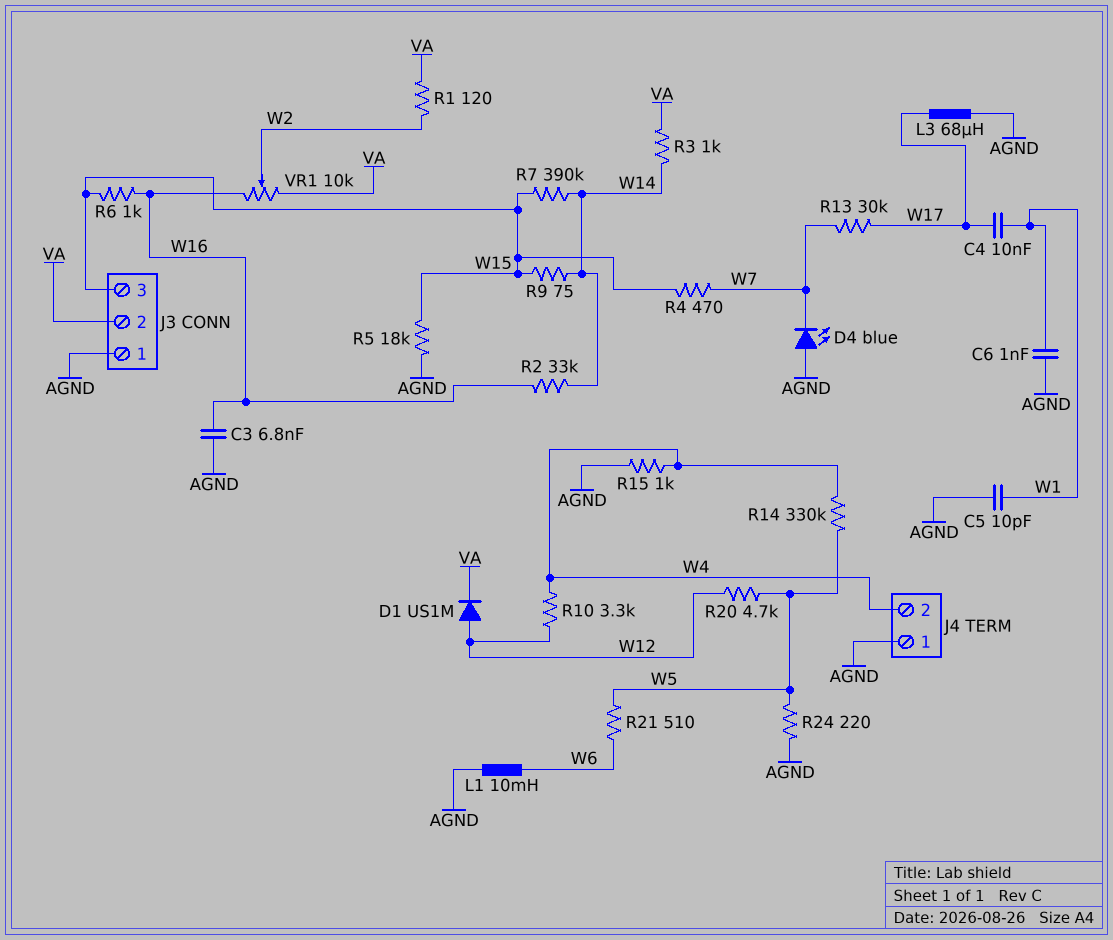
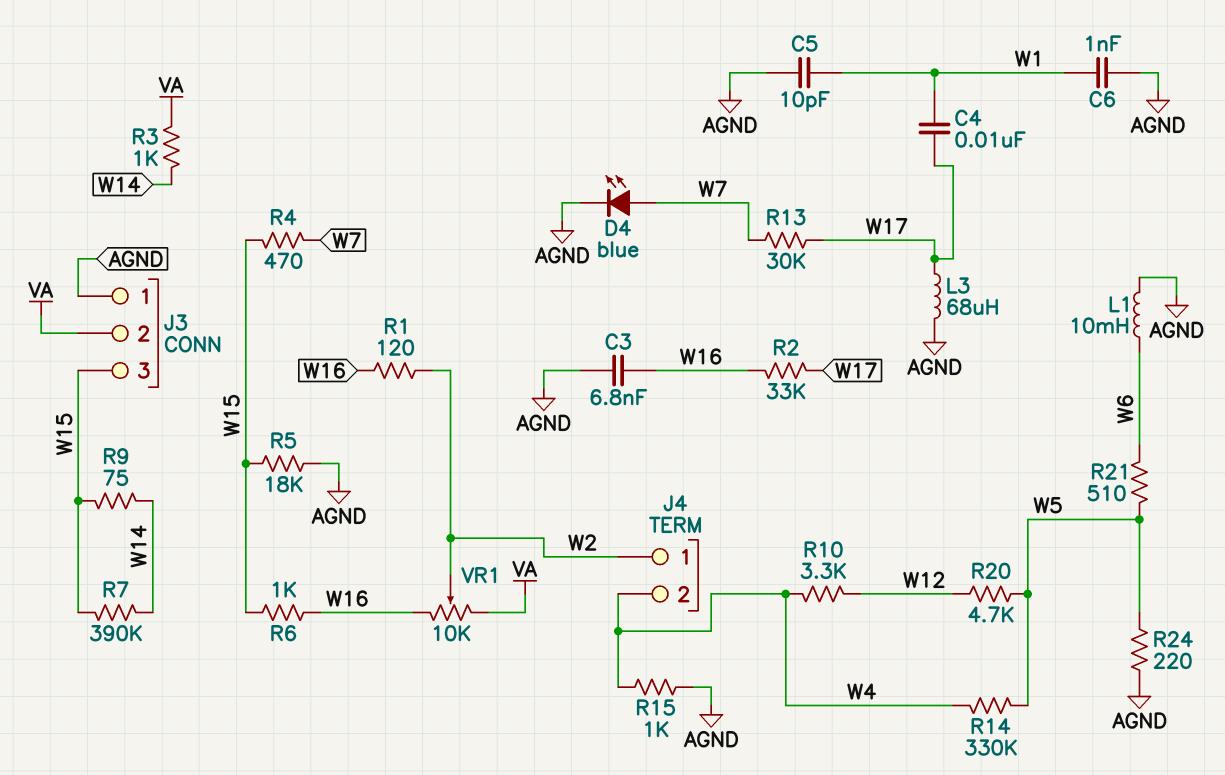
D1: diode US1M (A W12, K VA) -> none
D4: LED blue (A AGND, K W7) -> LED blue (A W7, K AGND)
J4 pin 1: AGND -> W2
R1: 120 (VA, W2) -> 120 (W2, W16)
R2: 33k (W14, W16) -> 33k (W16, W17)

